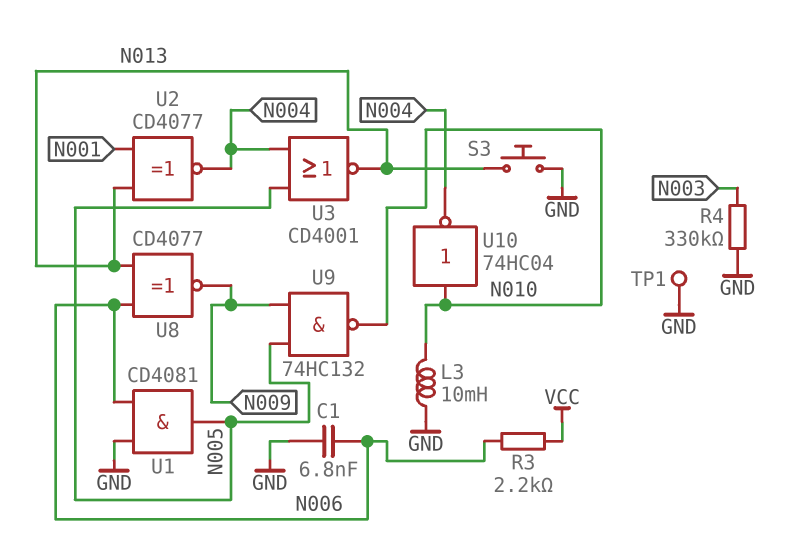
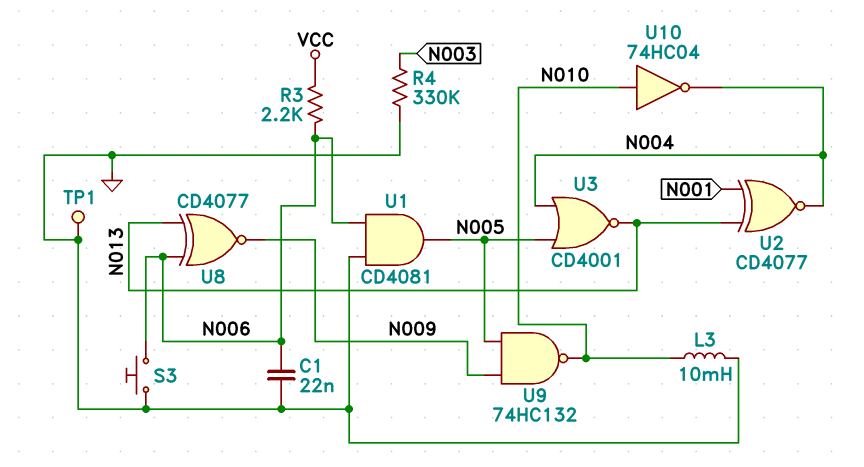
C1: 6.8nF (GND, N006) -> 22nF (GND, N006)
S3: button (GND, N013) -> button (GND, N006)

